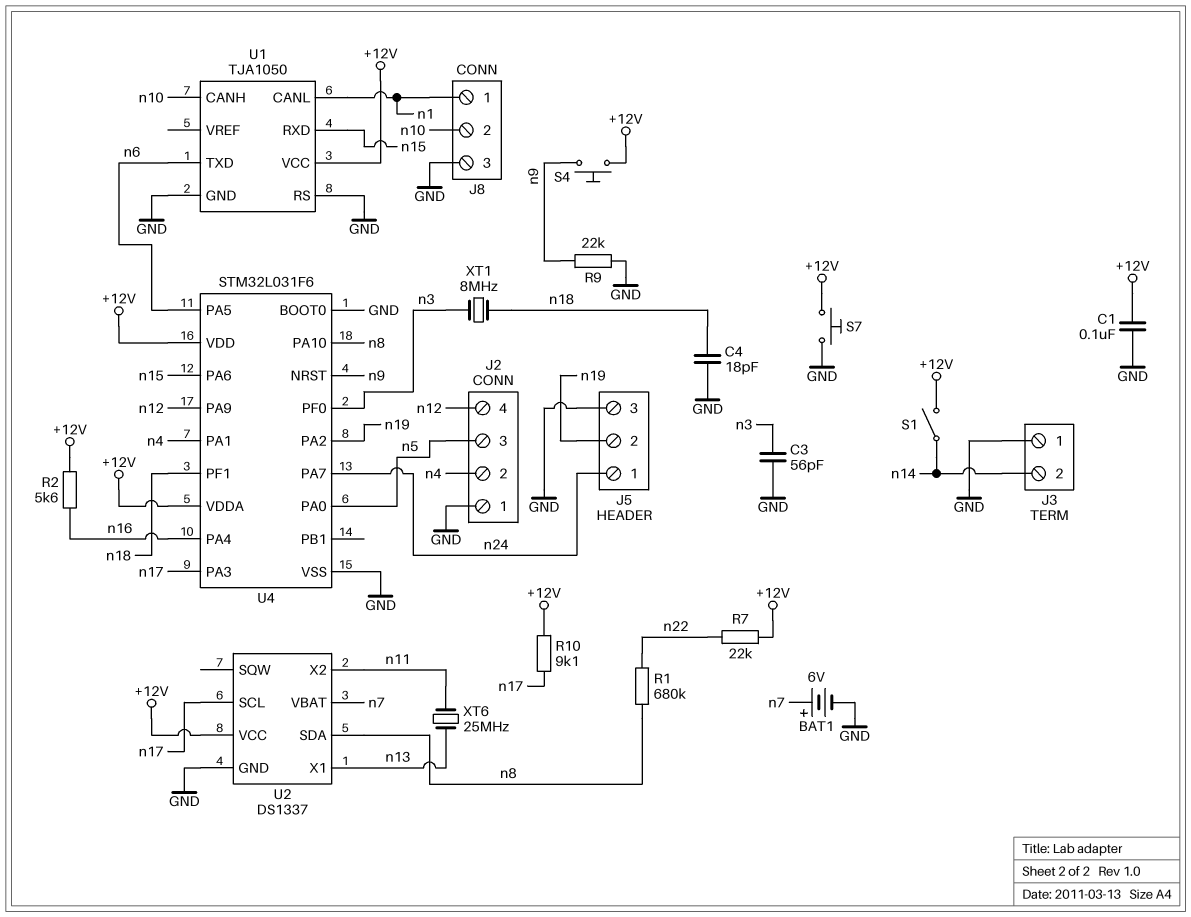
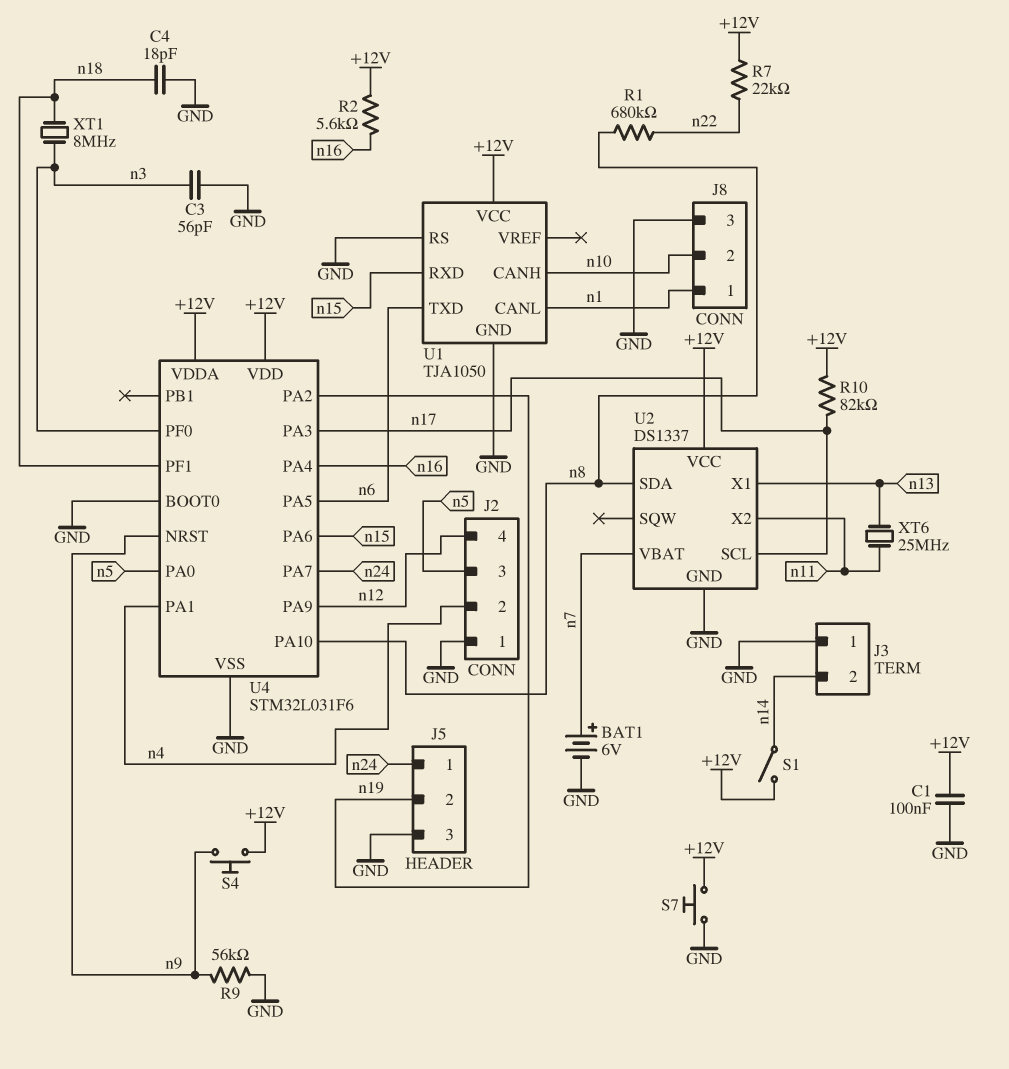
R9: 22k (GND, n9) -> 56k (GND, n9)
R10: 9.1k (+12V, n17) -> 82k (+12V, n17)

